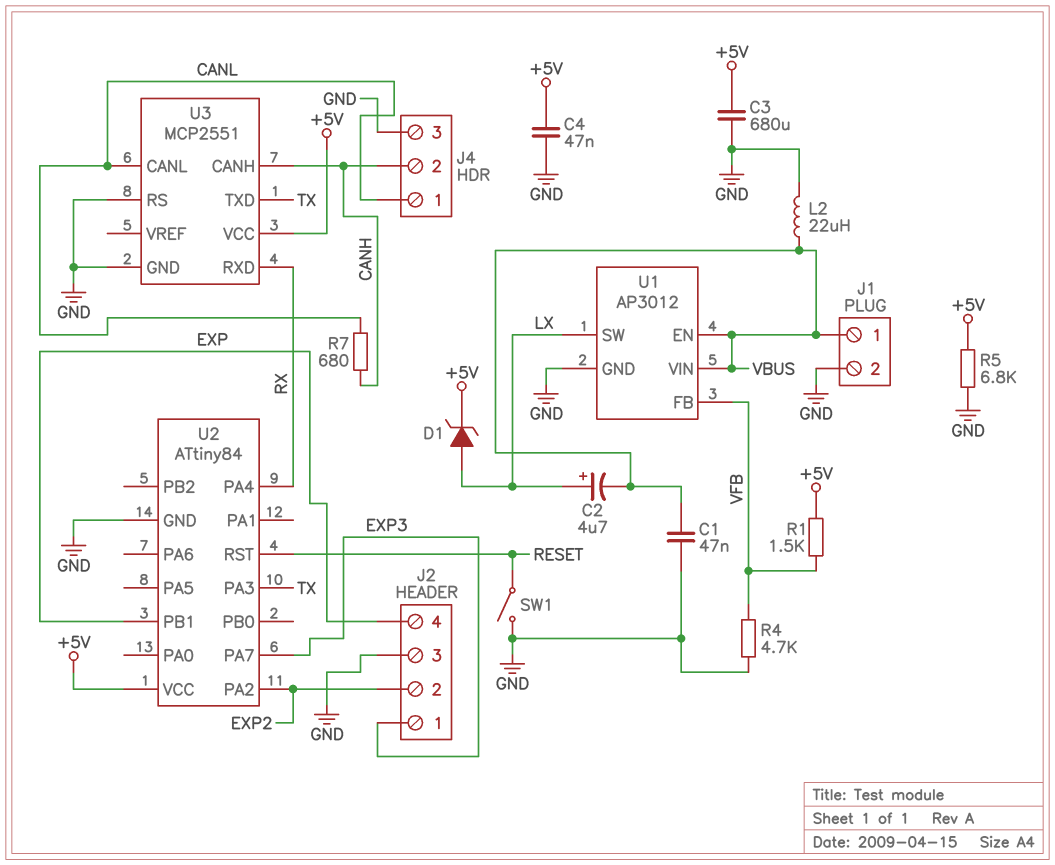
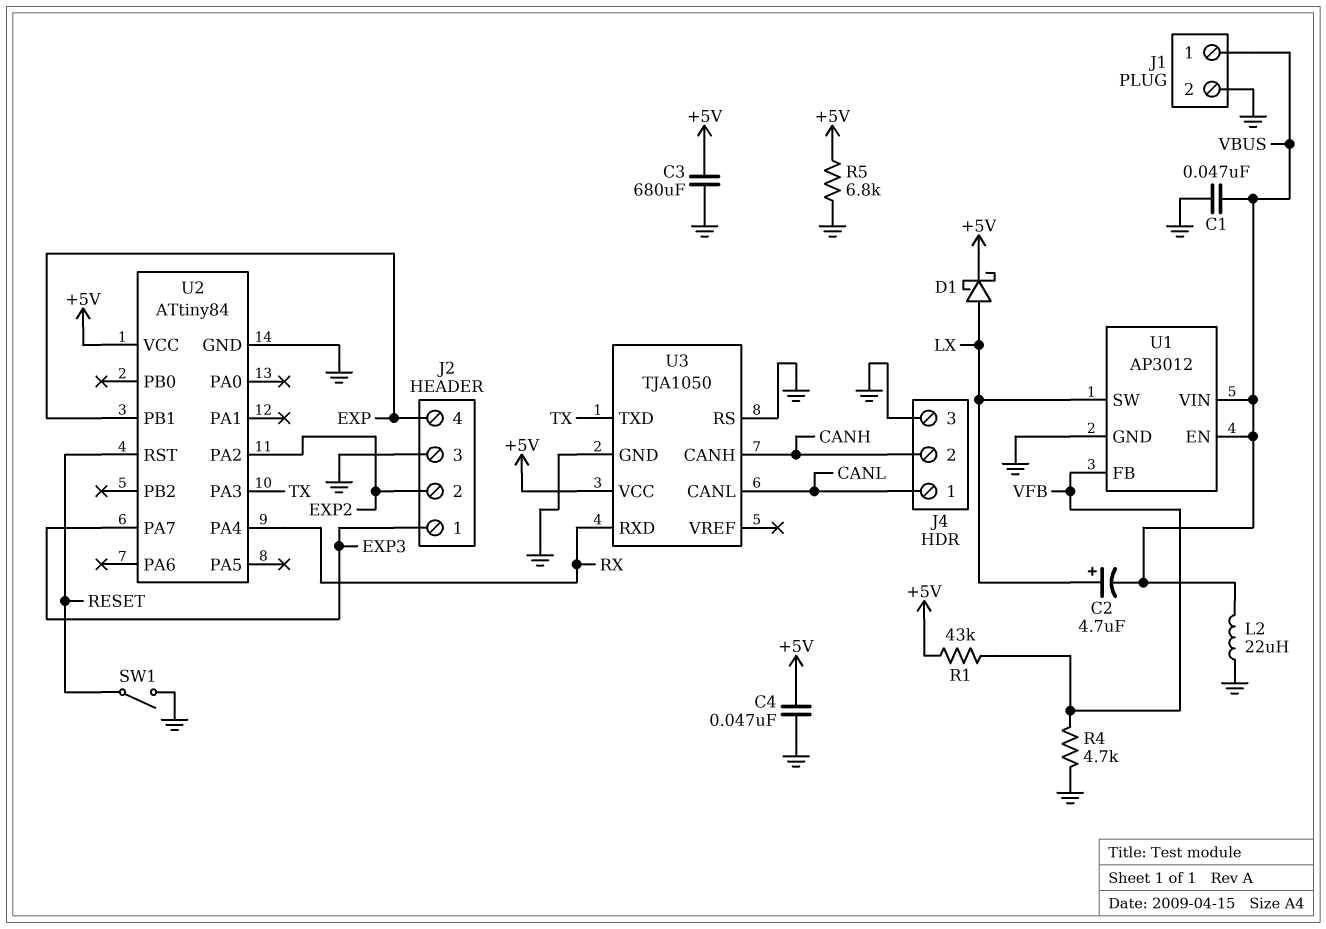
D1: zener (A LX, K +5V) -> schottky (A LX, K +5V)
R1: 1.5k (+5V, VFB) -> 43k (+5V, VFB)
R7: 680 (CANH, CANL) -> none
U3: MCP2551 -> TJA1050

